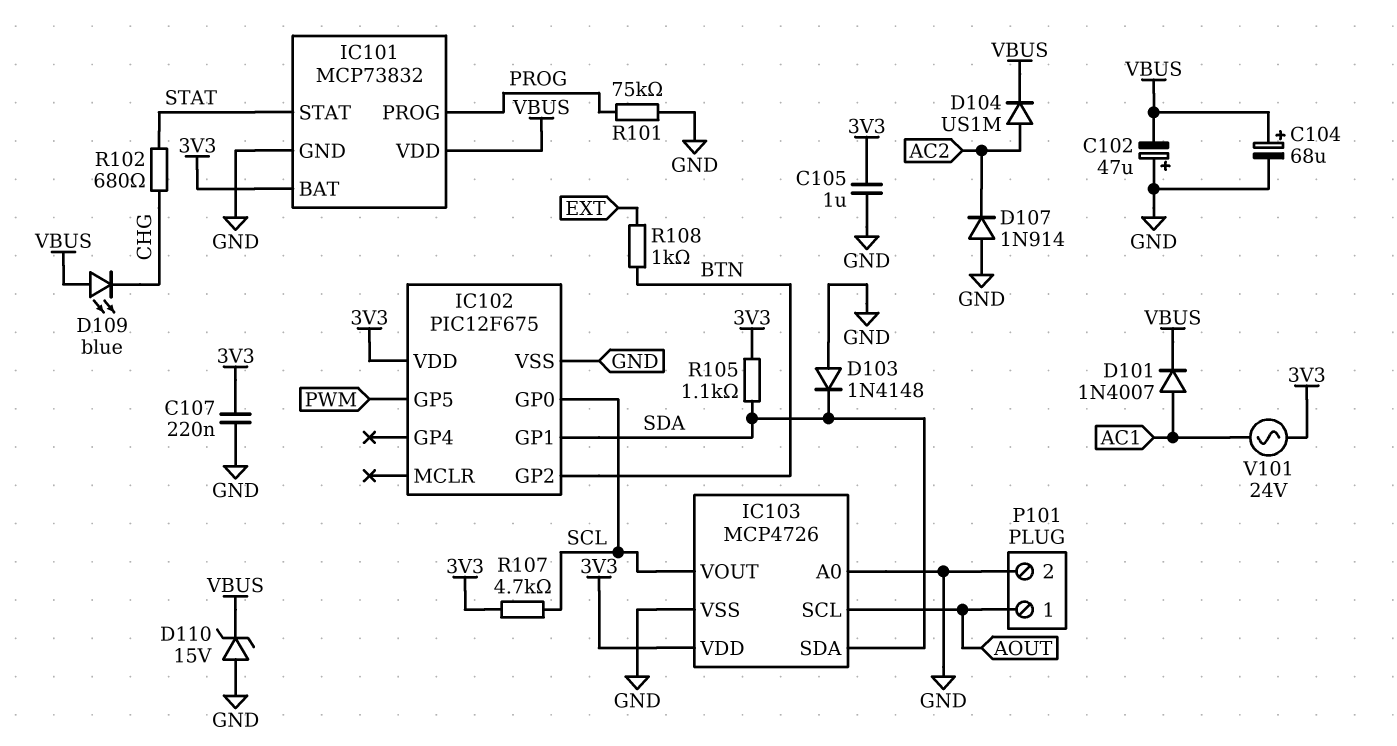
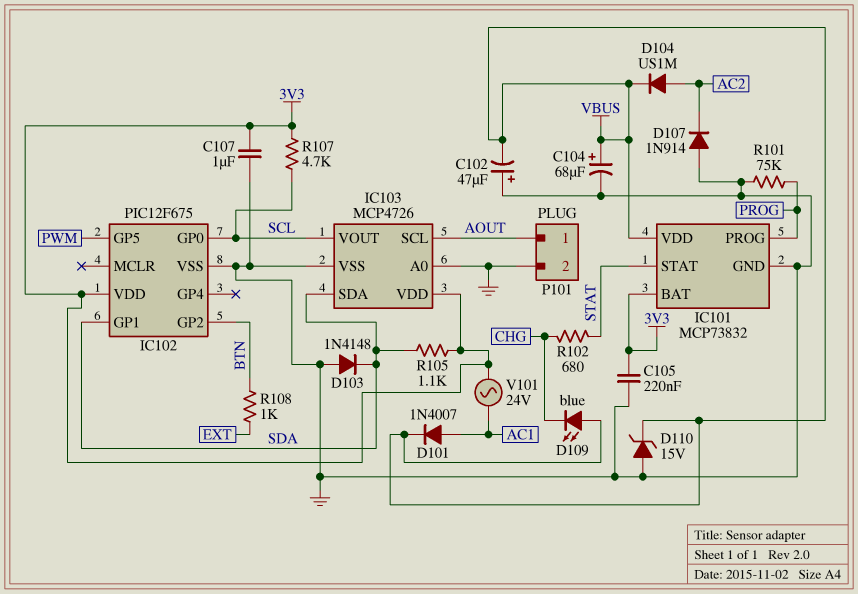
C105: 1uF (3V3, GND) -> 220nF (3V3, GND)
C107: 220nF (3V3, GND) -> 1uF (3V3, GND)

